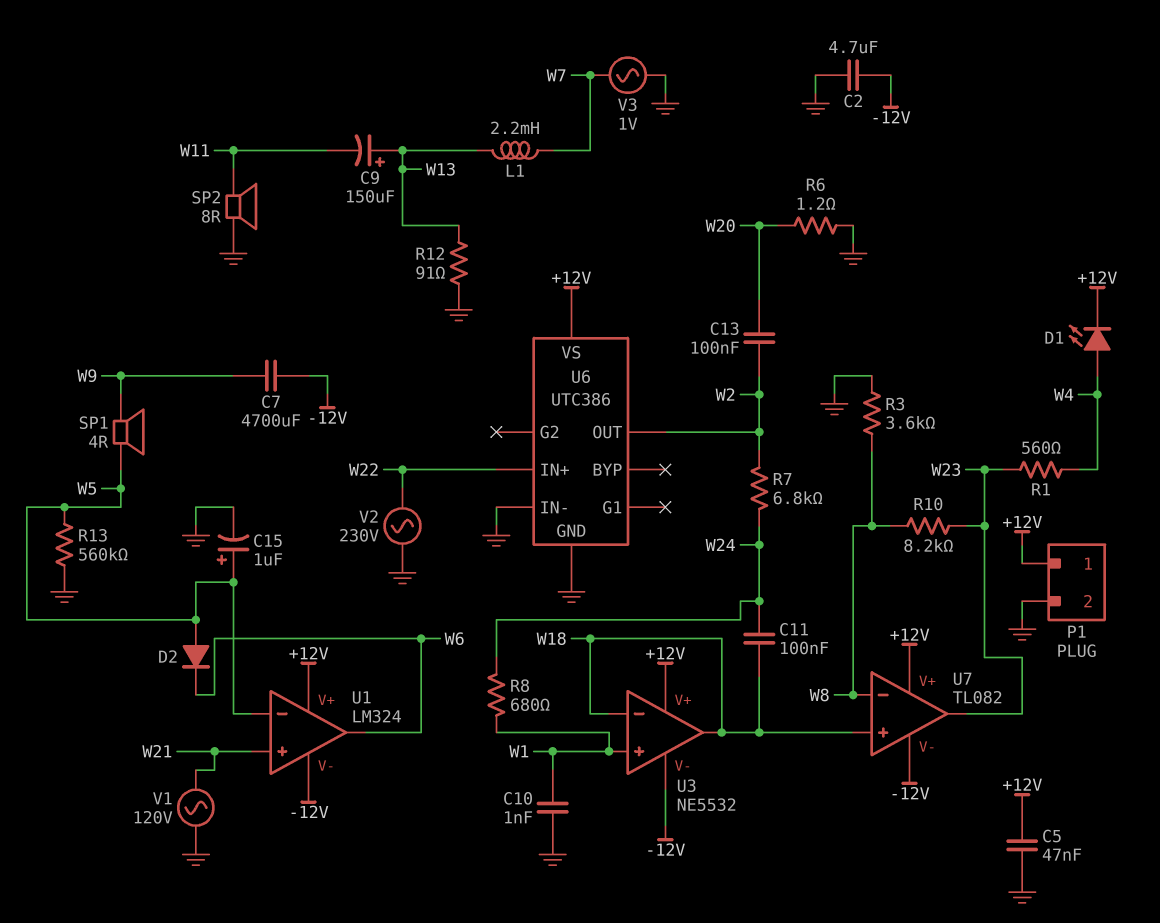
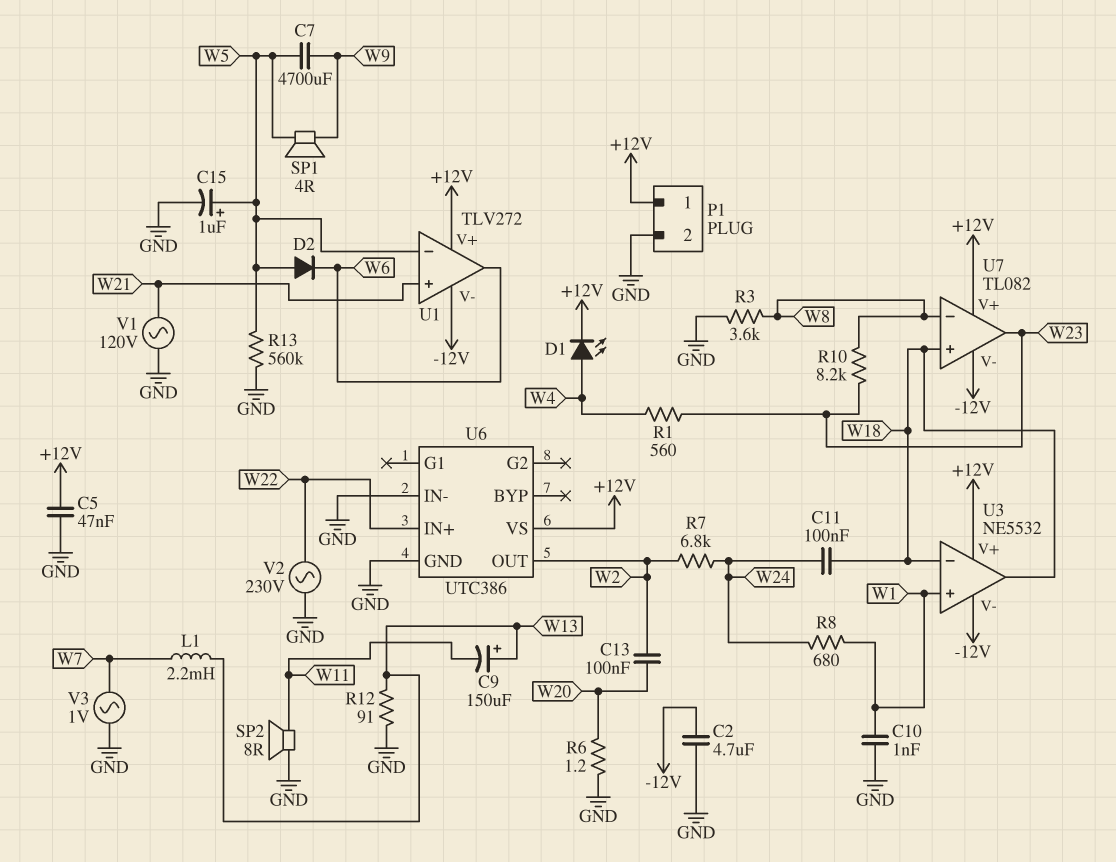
C7: 4700uF (-12V, W9) -> 4700uF (W5, W9)
U1: LM324 -> TLV272

